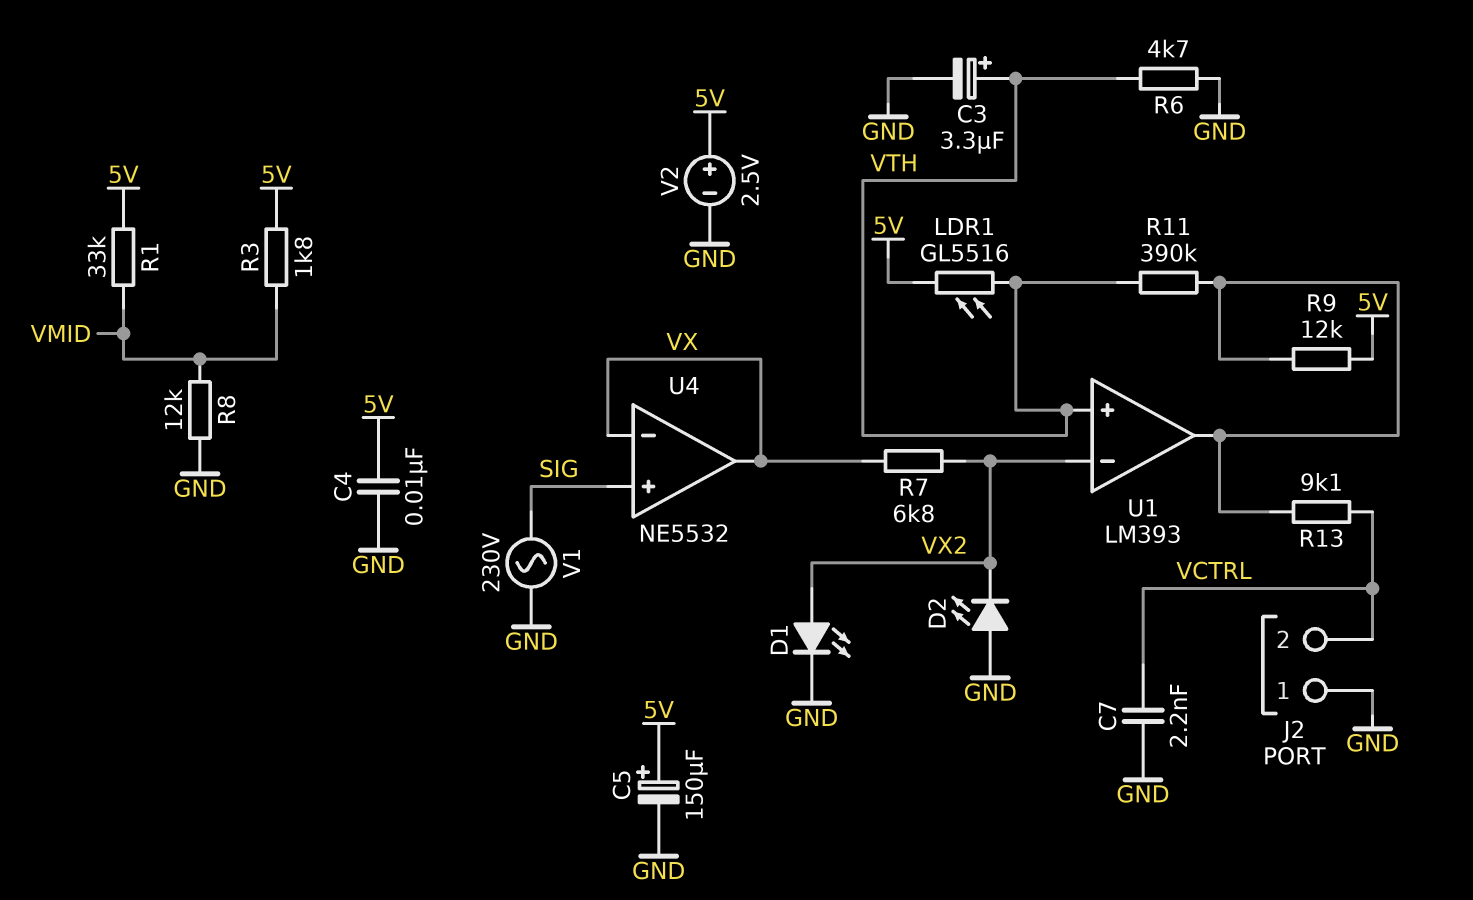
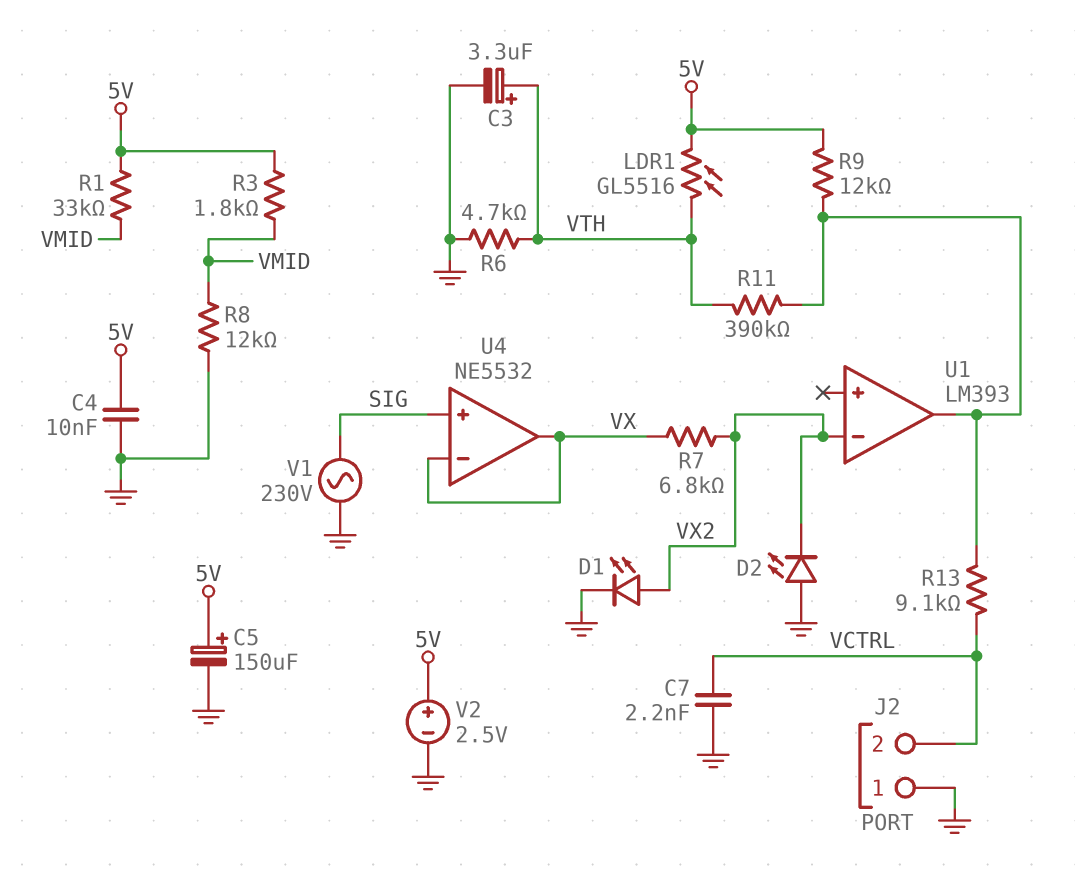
U1 pin in+: VTH -> none

